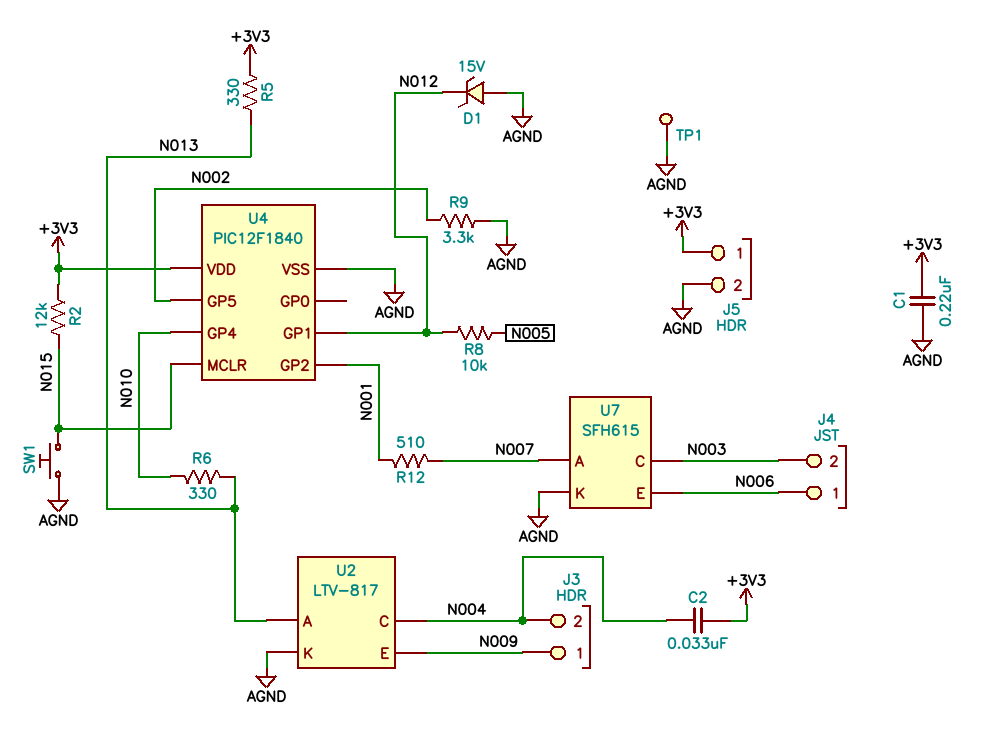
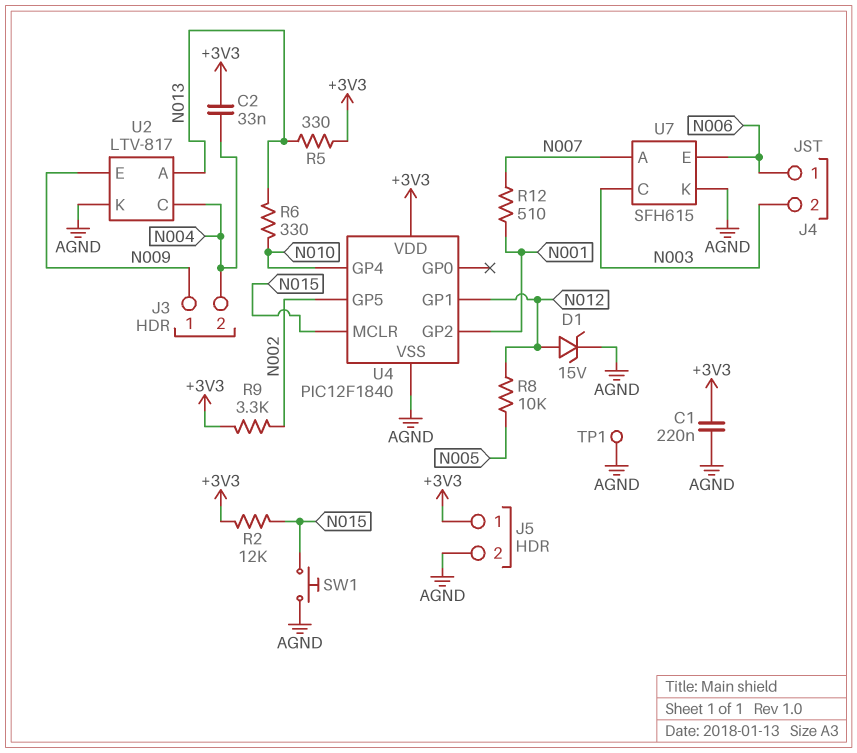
D1: zener 15V (A AGND, K N012) -> zener 15V (A N012, K AGND)
R9: 3.3k (AGND, N002) -> 3.3k (+3V3, N002)

